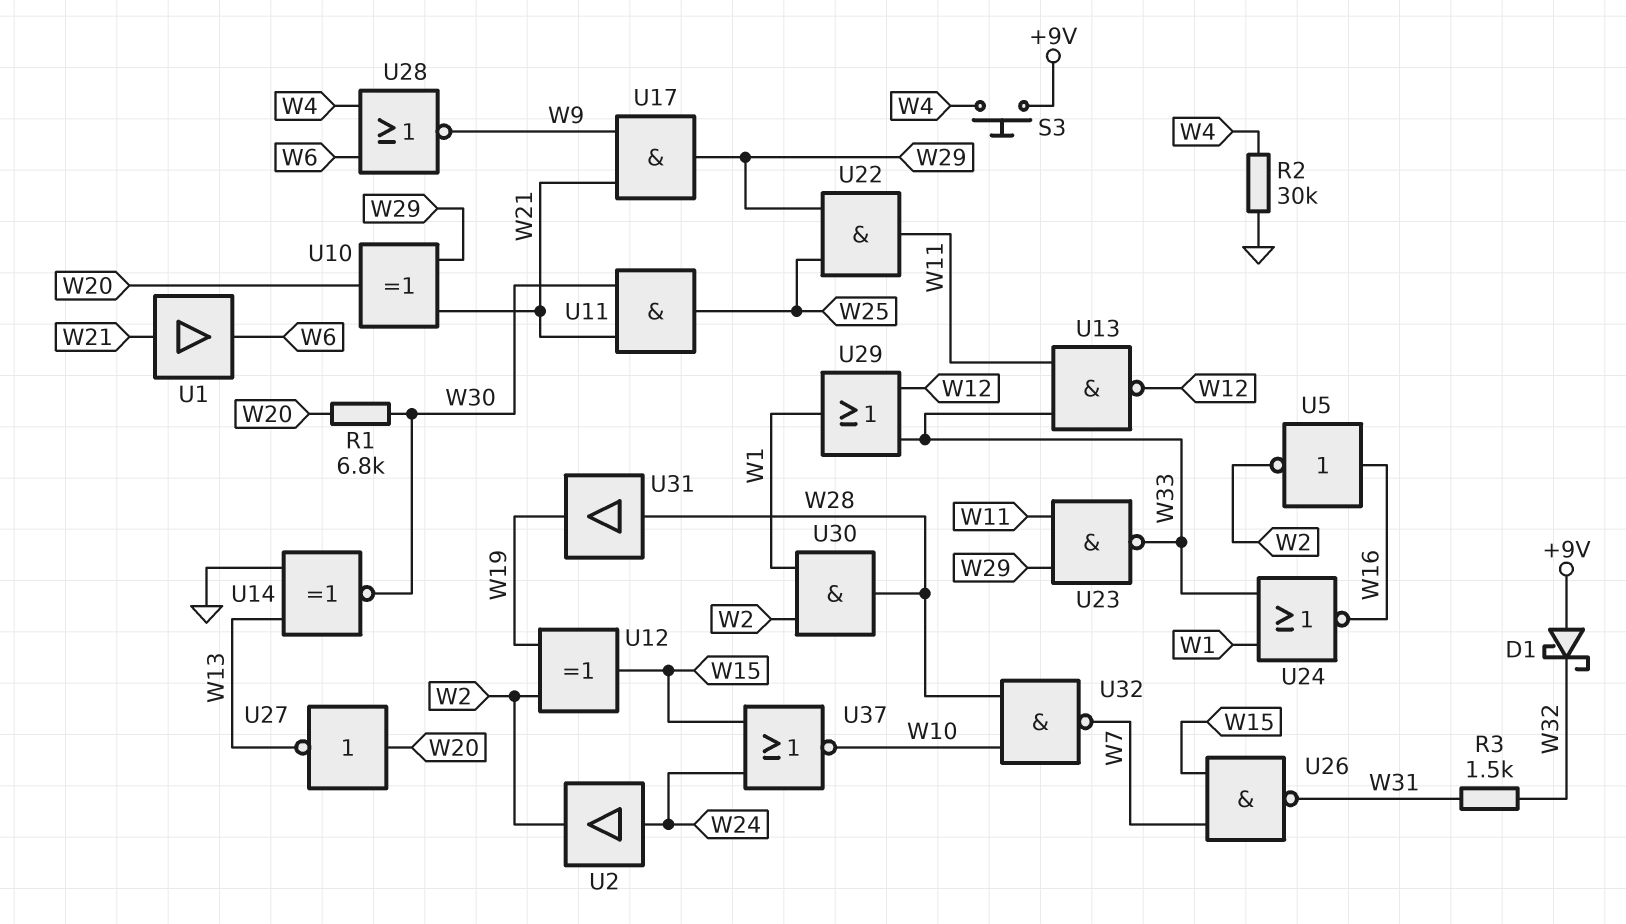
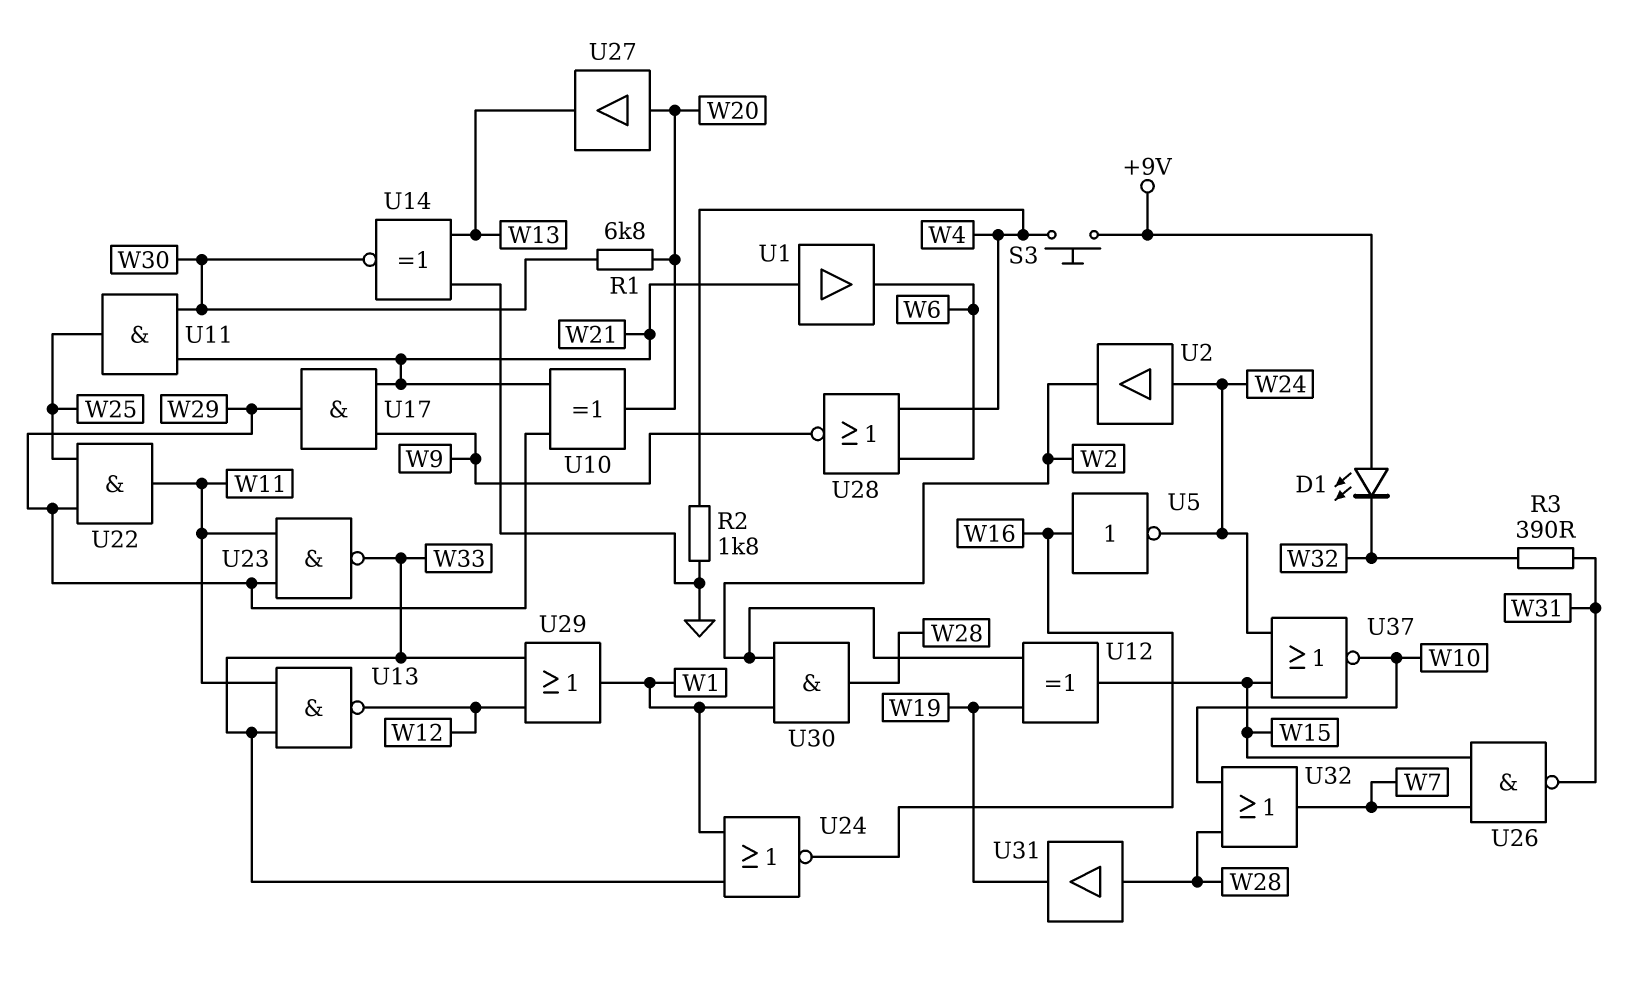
D1: schottky (A +9V, K W32) -> LED (A +9V, K W32)
R2: 30k (GND, W4) -> 1.8k (GND, W4)
R3: 1.5k (W31, W32) -> 390 (W31, W32)
U5: NOT (in W16, out W2) -> NOT (in W16, out W24)
U27: NOT (in W20, out W13) -> buffer (in W20, out W13)
U32: NAND (in W10, in W28, out W7) -> OR (in W10, in W28, out W7)

